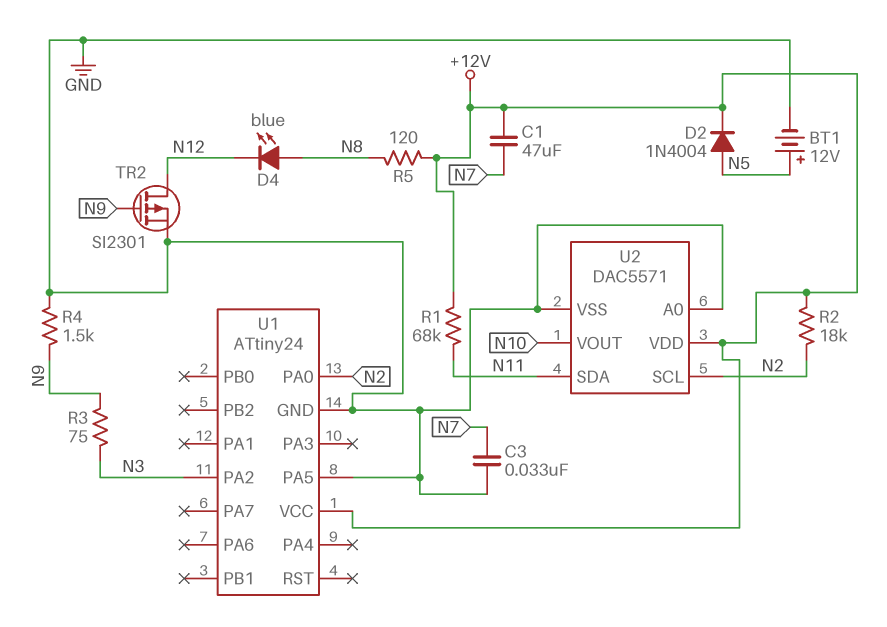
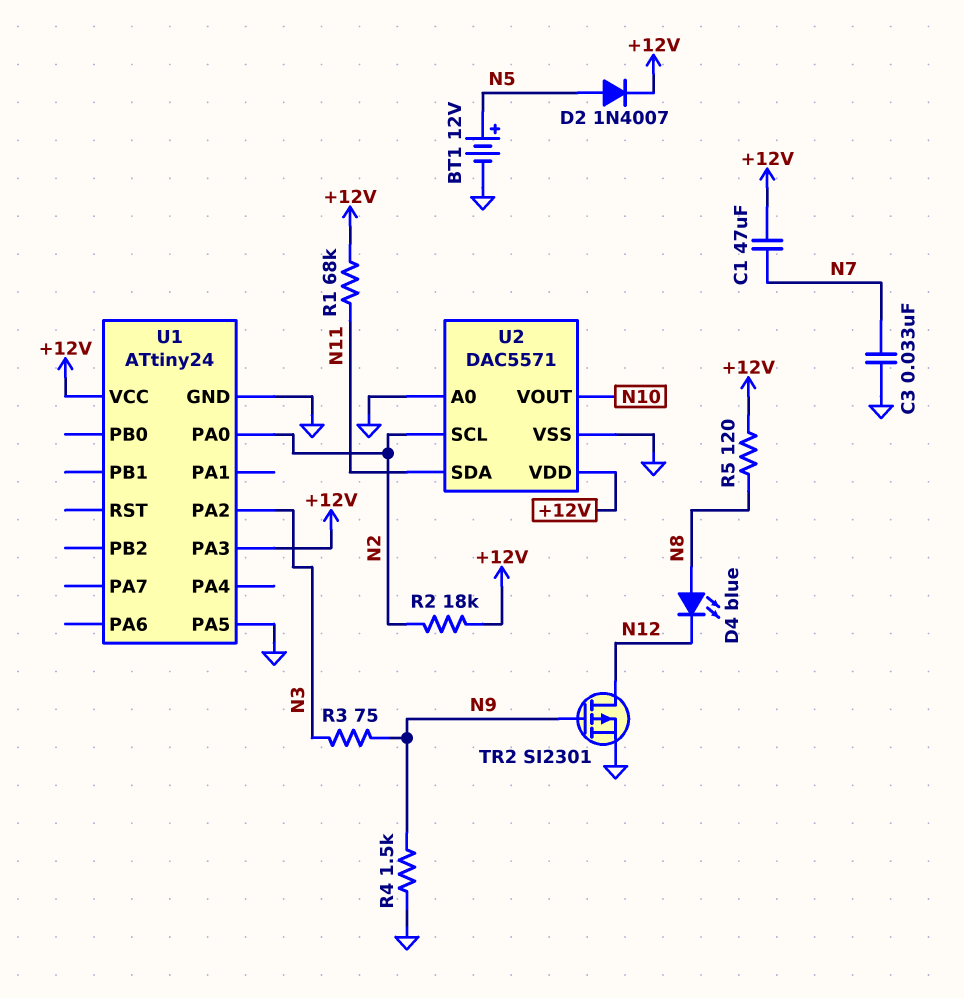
D2: diode 1N4004 (A N5, K +12V) -> diode 1N4007 (A N5, K +12V)
U1 pin PA3: none -> +12V

